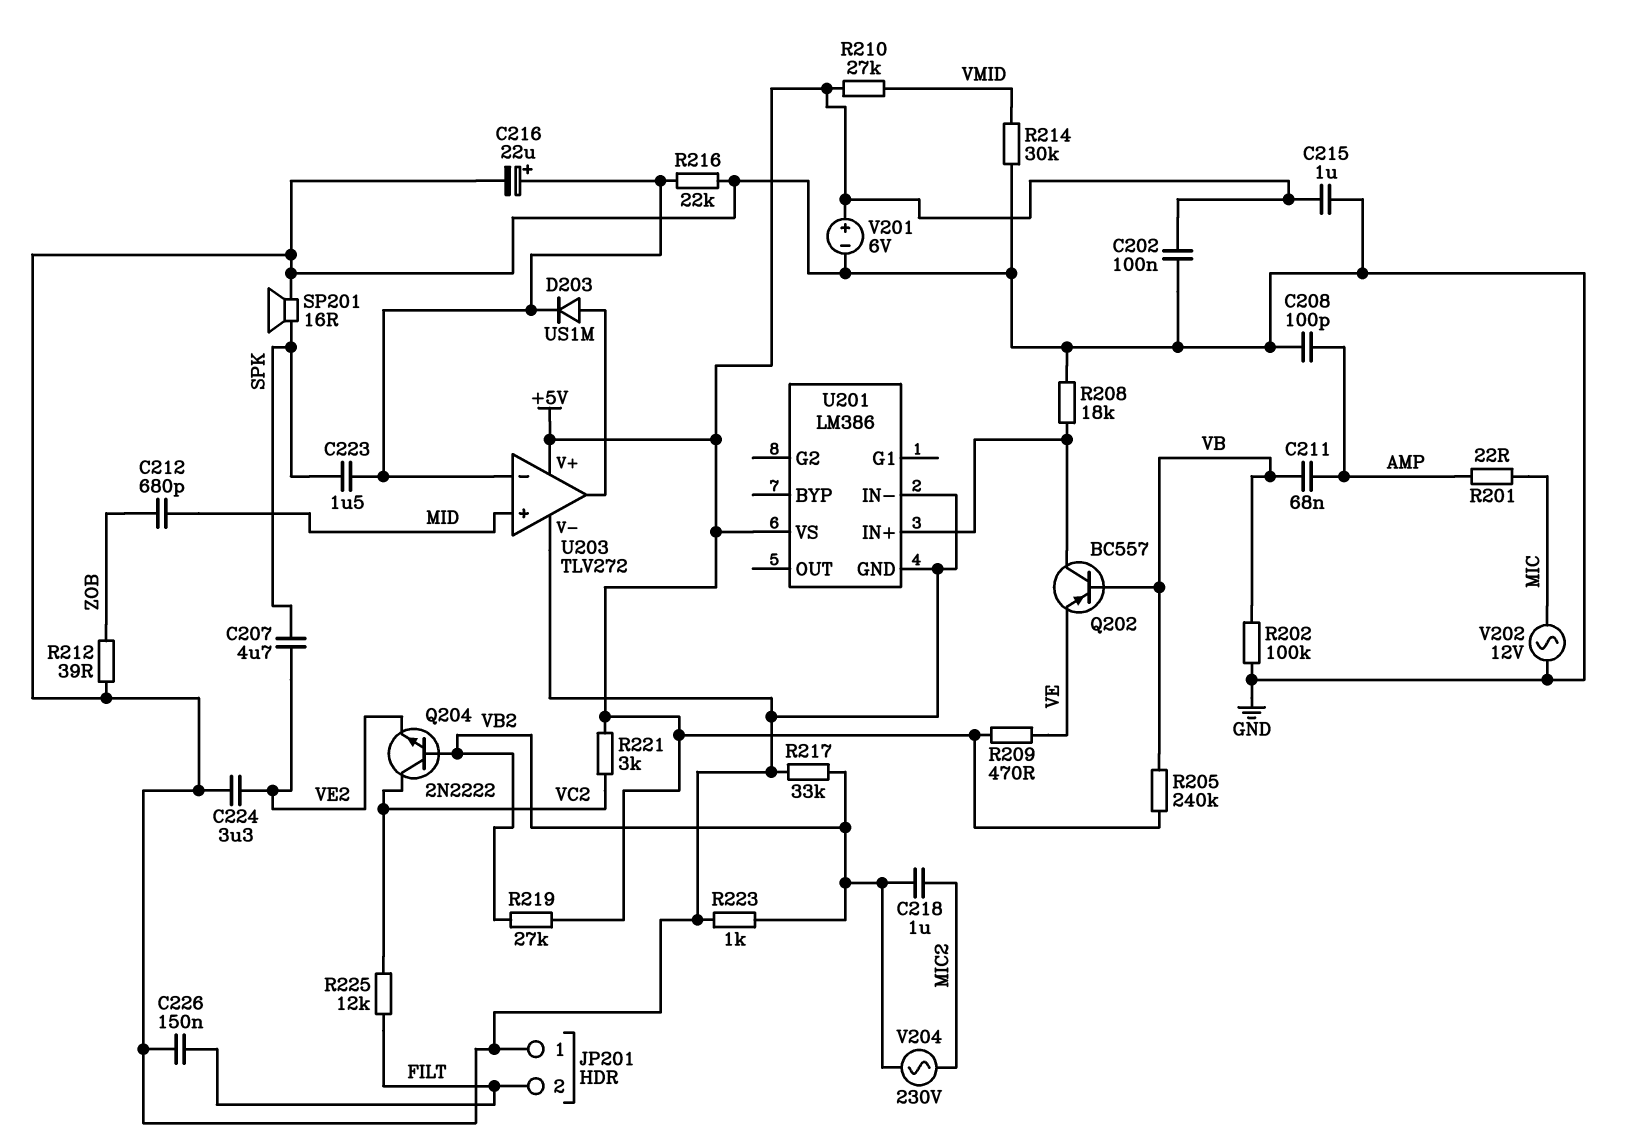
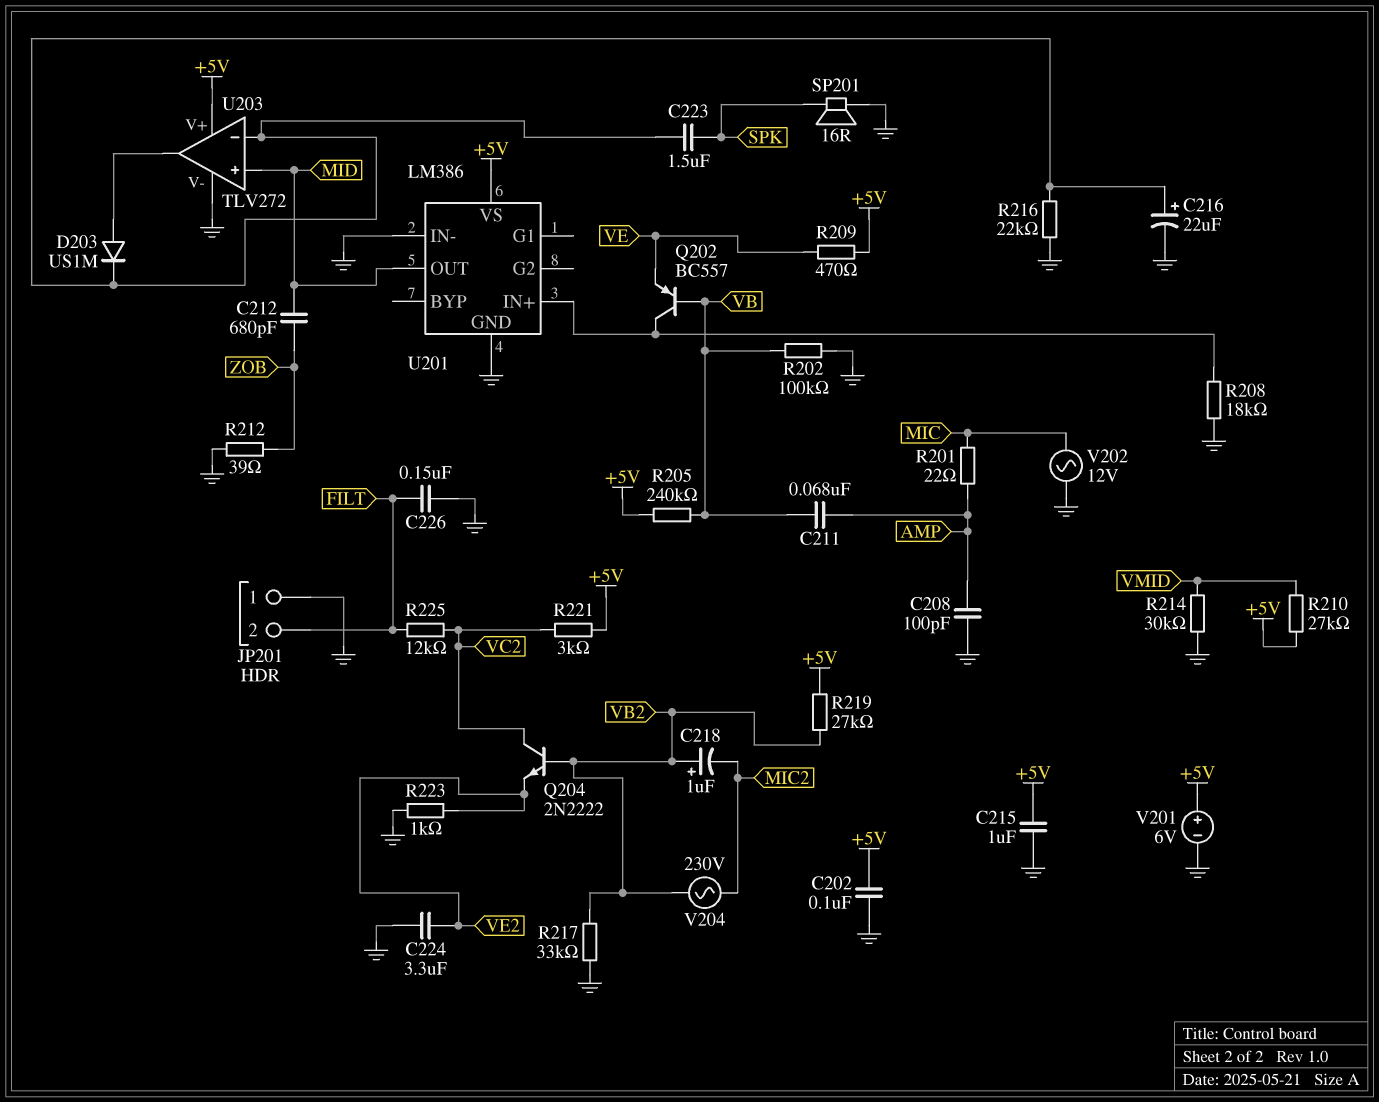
C207: 4.7uF (SPK, VE2) -> none
C218: 1uF (MIC2, VB2) -> 1uF (plus VB2, minus MIC2)
R223: 1k (GND, VB2) -> 1k (GND, VE2)
U201 pin OUT: none -> MID

